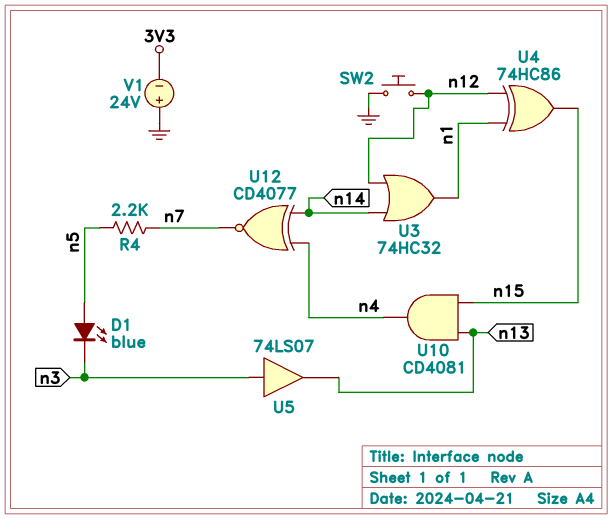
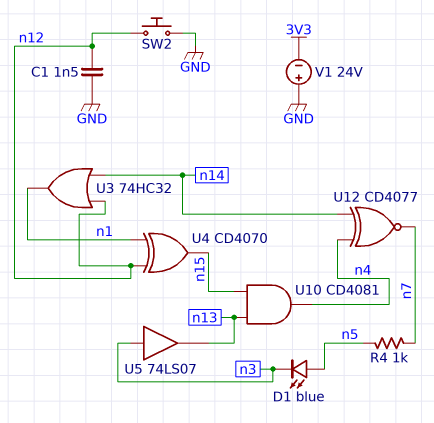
C1: none -> 1.5nF (GND, n12)
R4: 2.2k (n5, n7) -> 1k (n5, n7)
U4: XOR 74HC86 (in n1, in n12, out n15) -> XOR CD4070 (in n1, in n12, out n15)

